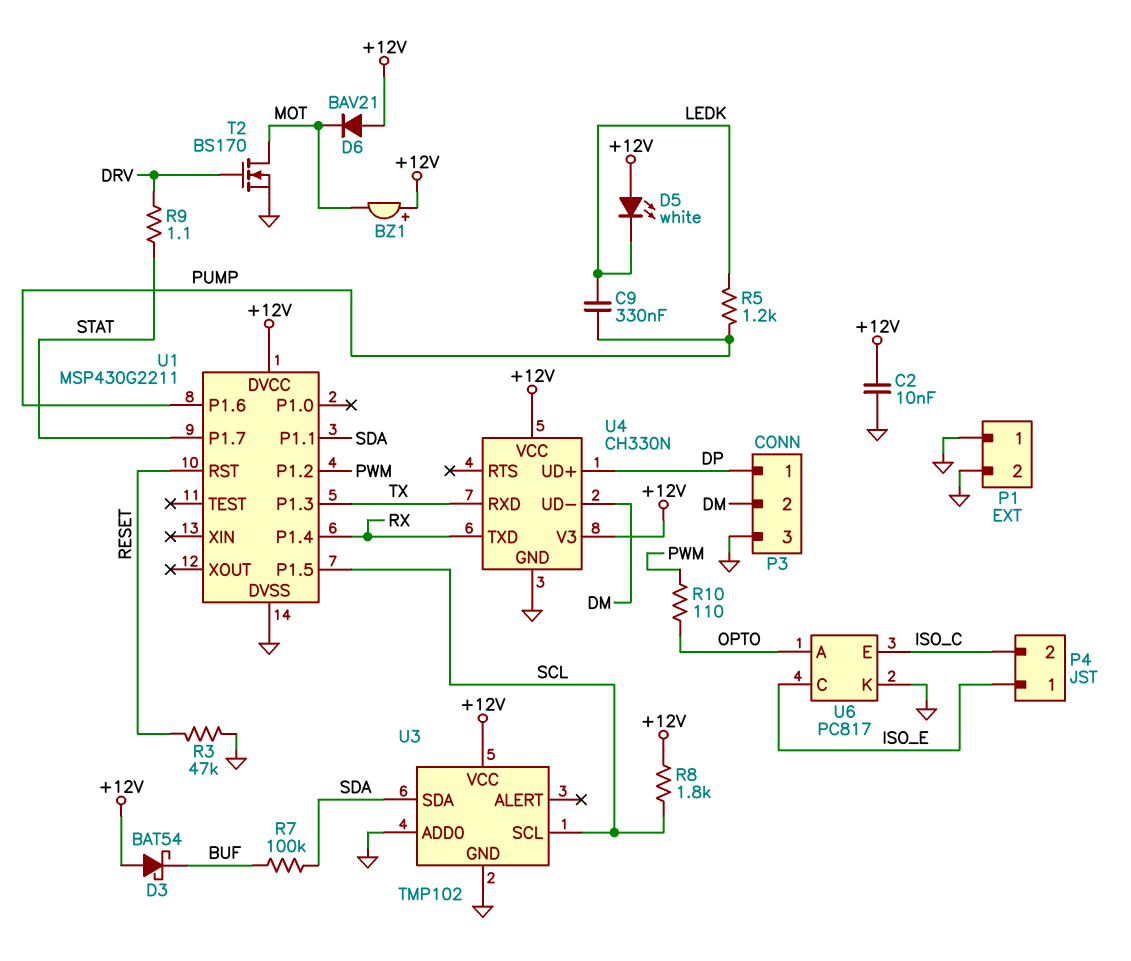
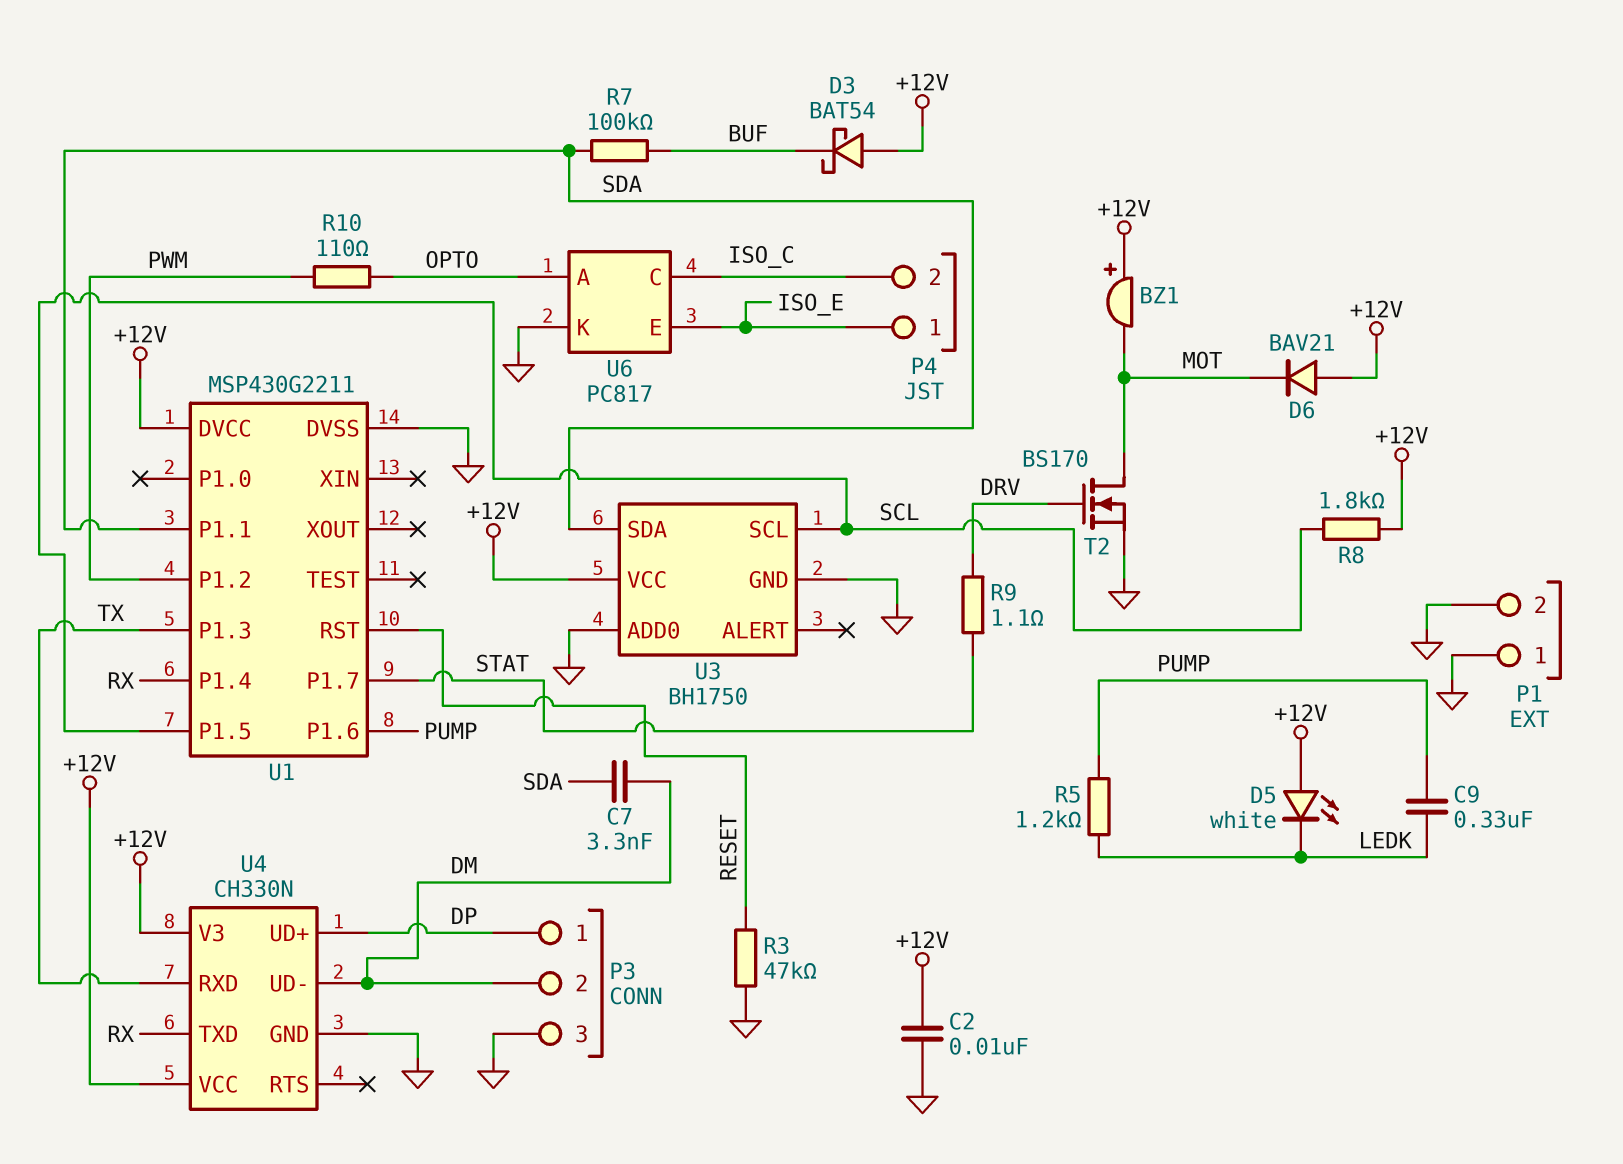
C7: none -> 3.3nF (DM, SDA)
U3: TMP102 -> BH1750
U6 pin C: ISO_E -> ISO_C
U6 pin E: ISO_C -> ISO_E

